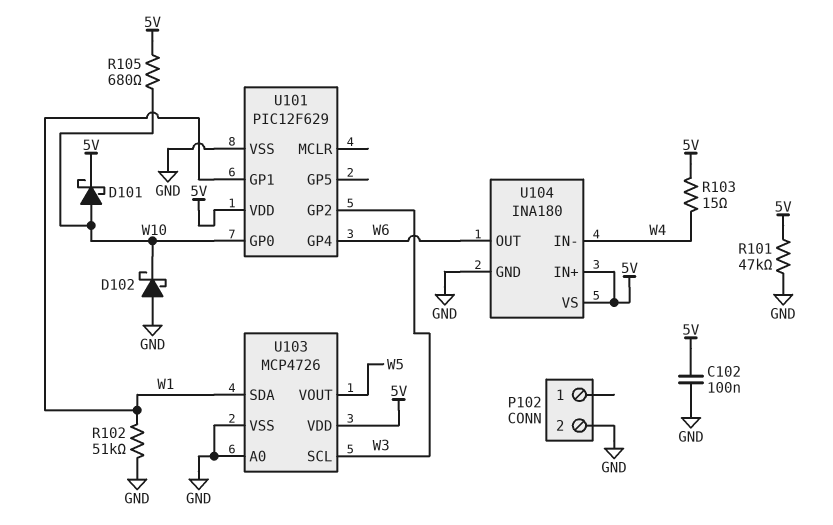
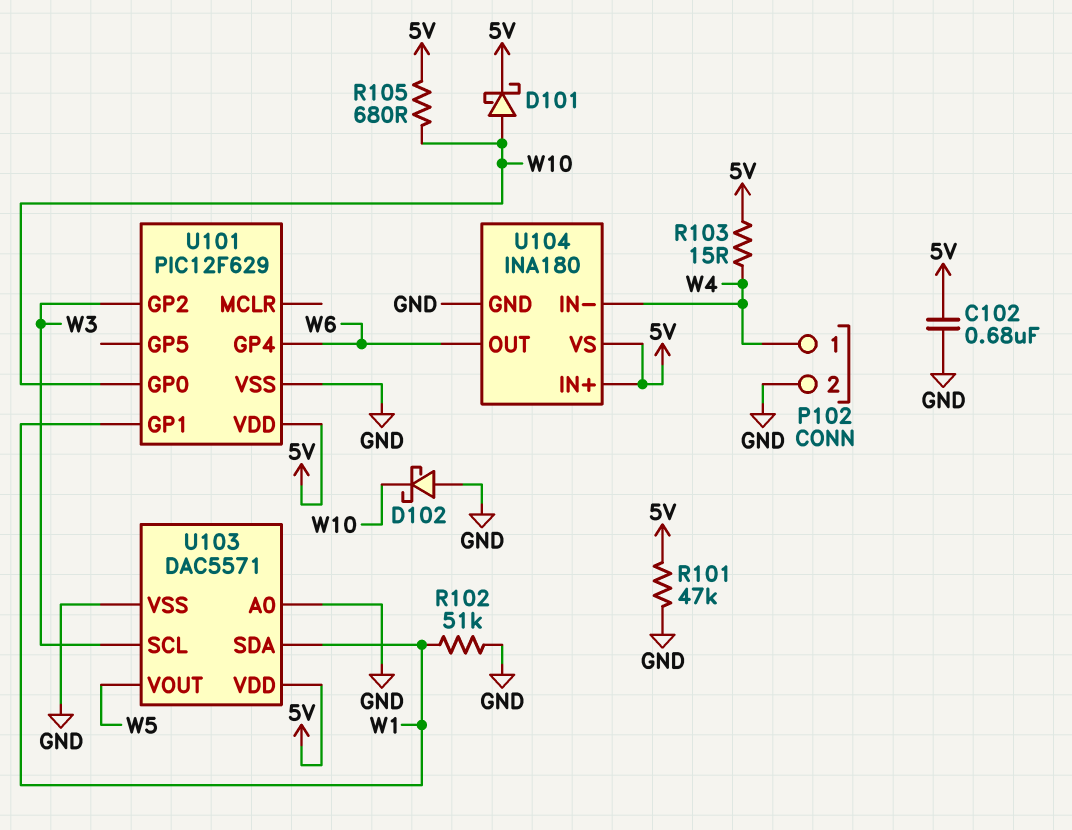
C102: 100nF (5V, GND) -> 680nF (5V, GND)
P102 pin 1: none -> W4
U103: MCP4726 -> DAC5571

